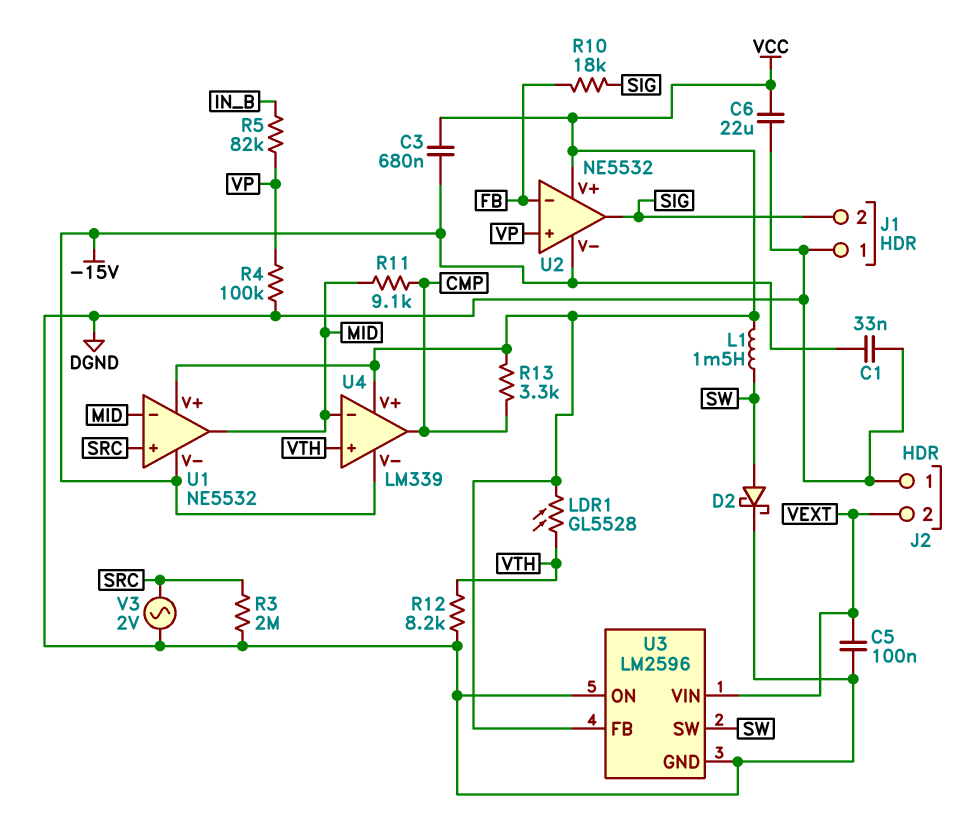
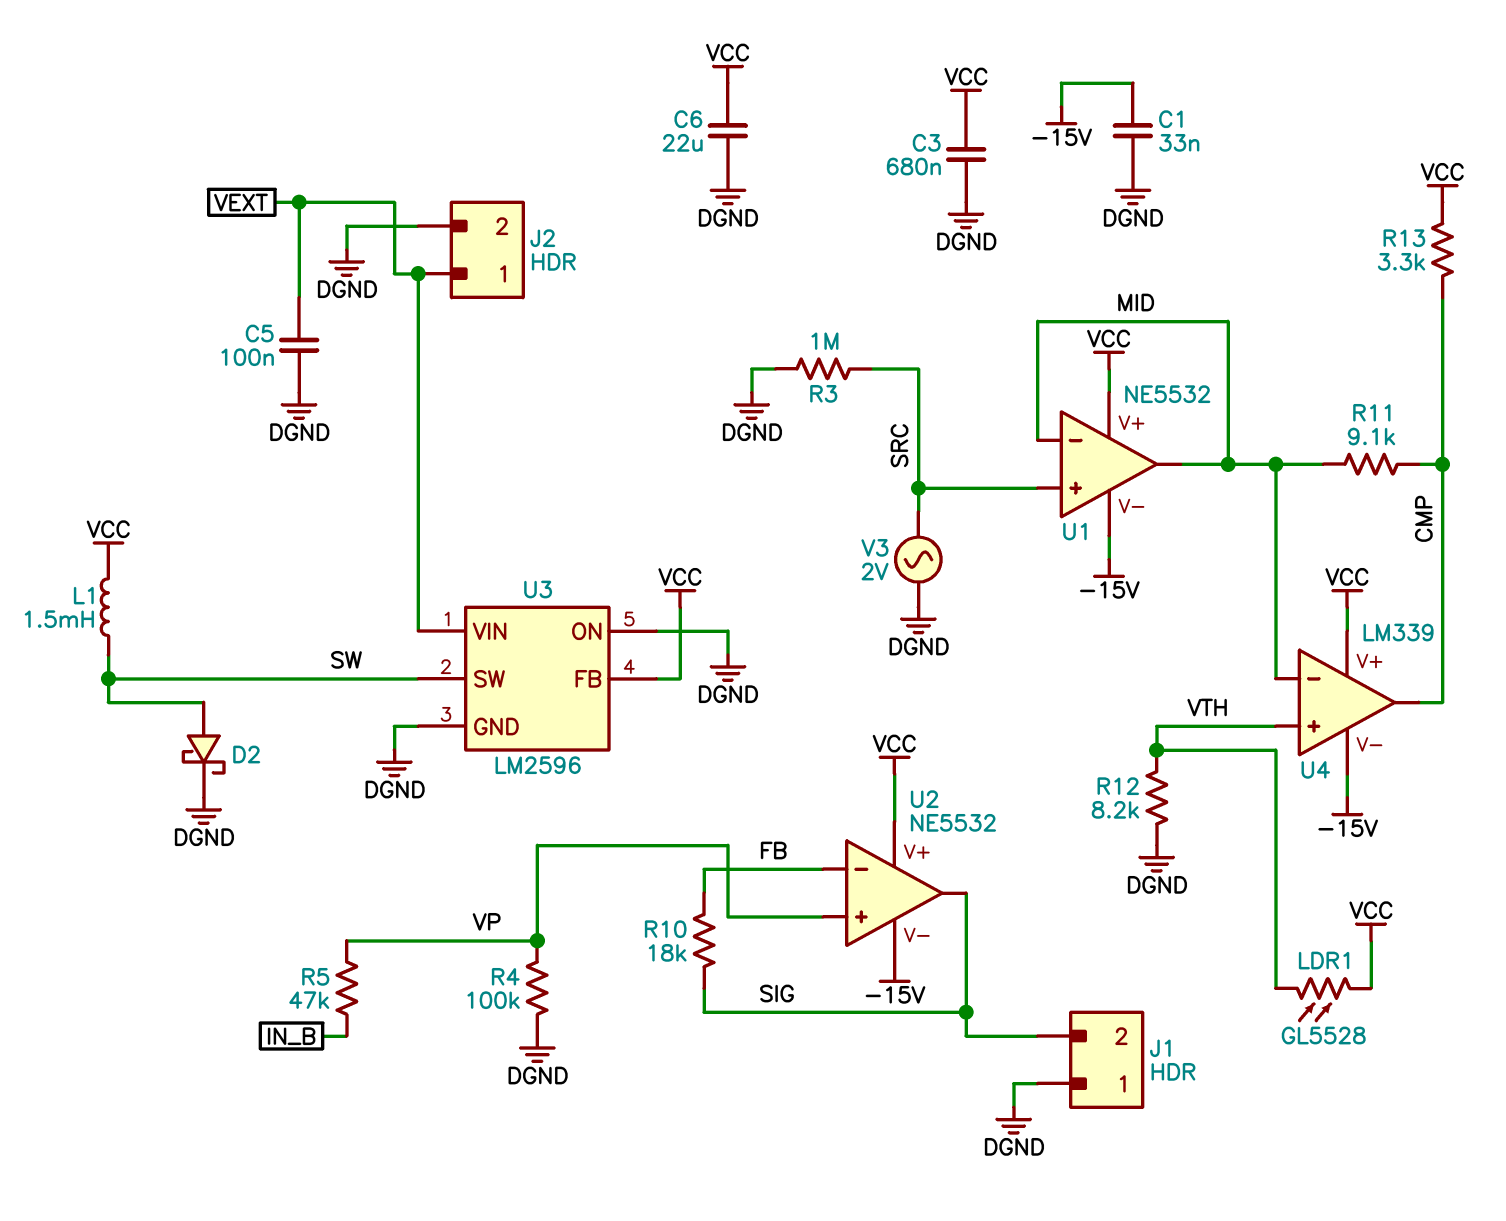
C3: 680nF (-15V, VCC) -> 680nF (DGND, VCC)
J2 pin 1: DGND -> VEXT
J2 pin 2: VEXT -> DGND
R3: 2M (DGND, SRC) -> 1M (DGND, SRC)
R5: 82k (IN_B, VP) -> 47k (IN_B, VP)

